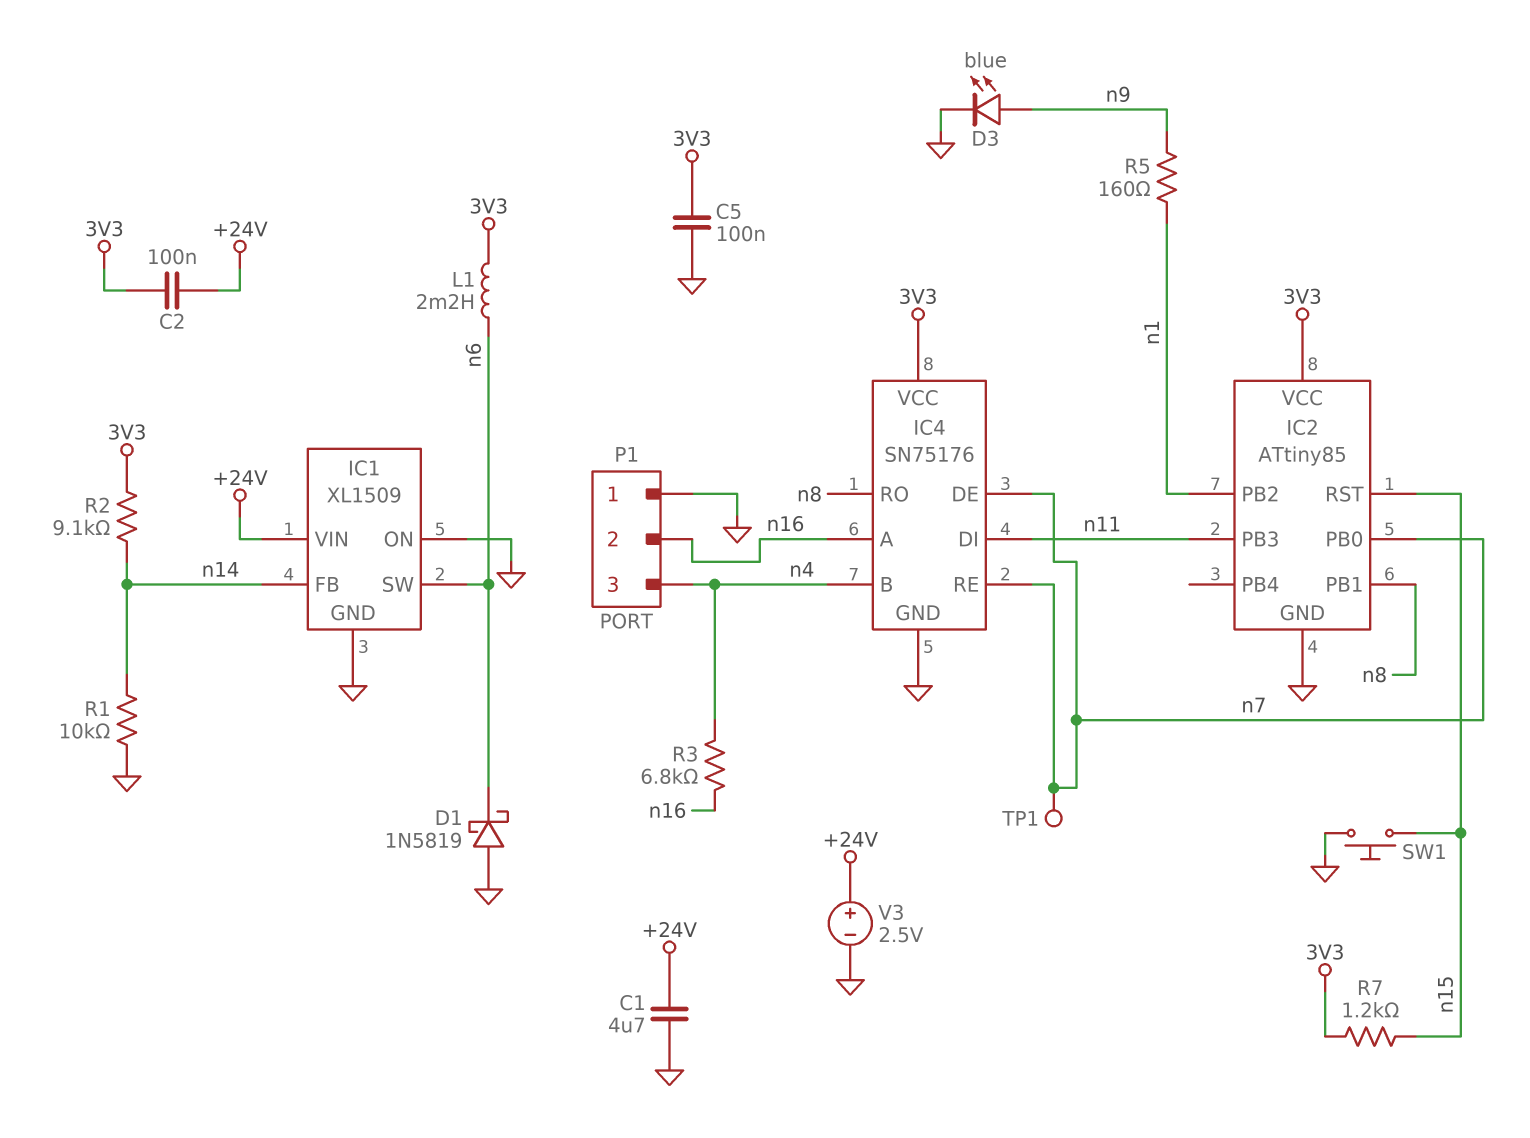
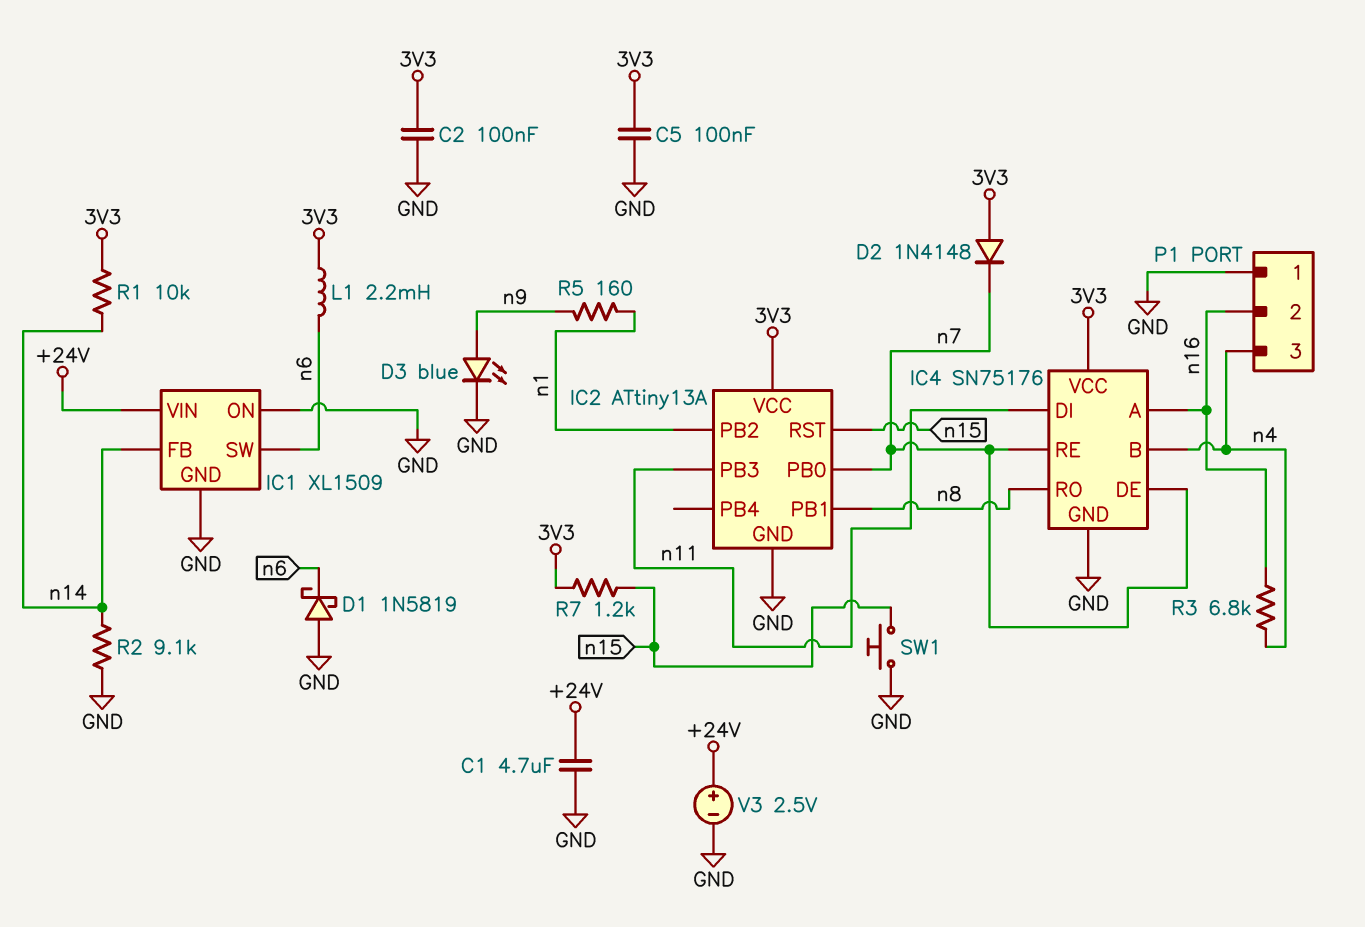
C2: 100nF (+24V, 3V3) -> 100nF (3V3, GND)
D2: none -> diode 1N4148 (A 3V3, K n7)
IC2: ATtiny85 -> ATtiny13A
R1: 10k (GND, n14) -> 10k (3V3, n14)
R2: 9.1k (3V3, n14) -> 9.1k (GND, n14)
TP1: test point (n7) -> none

